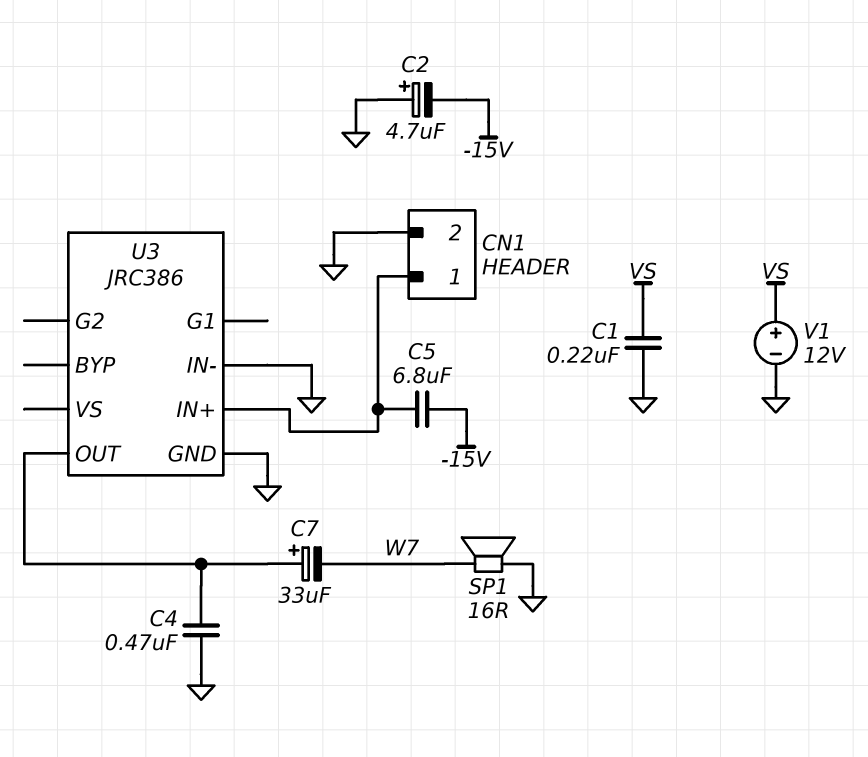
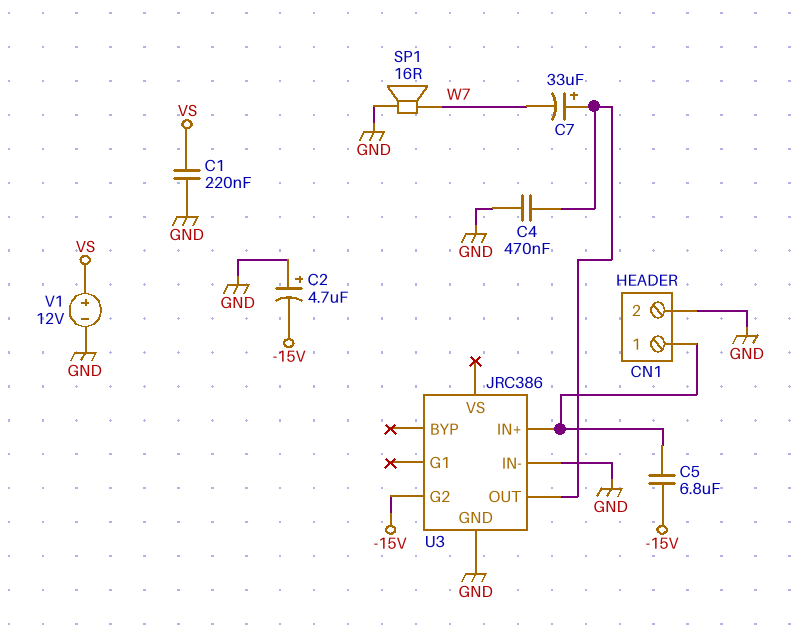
U3 pin G2: none -> -15V

